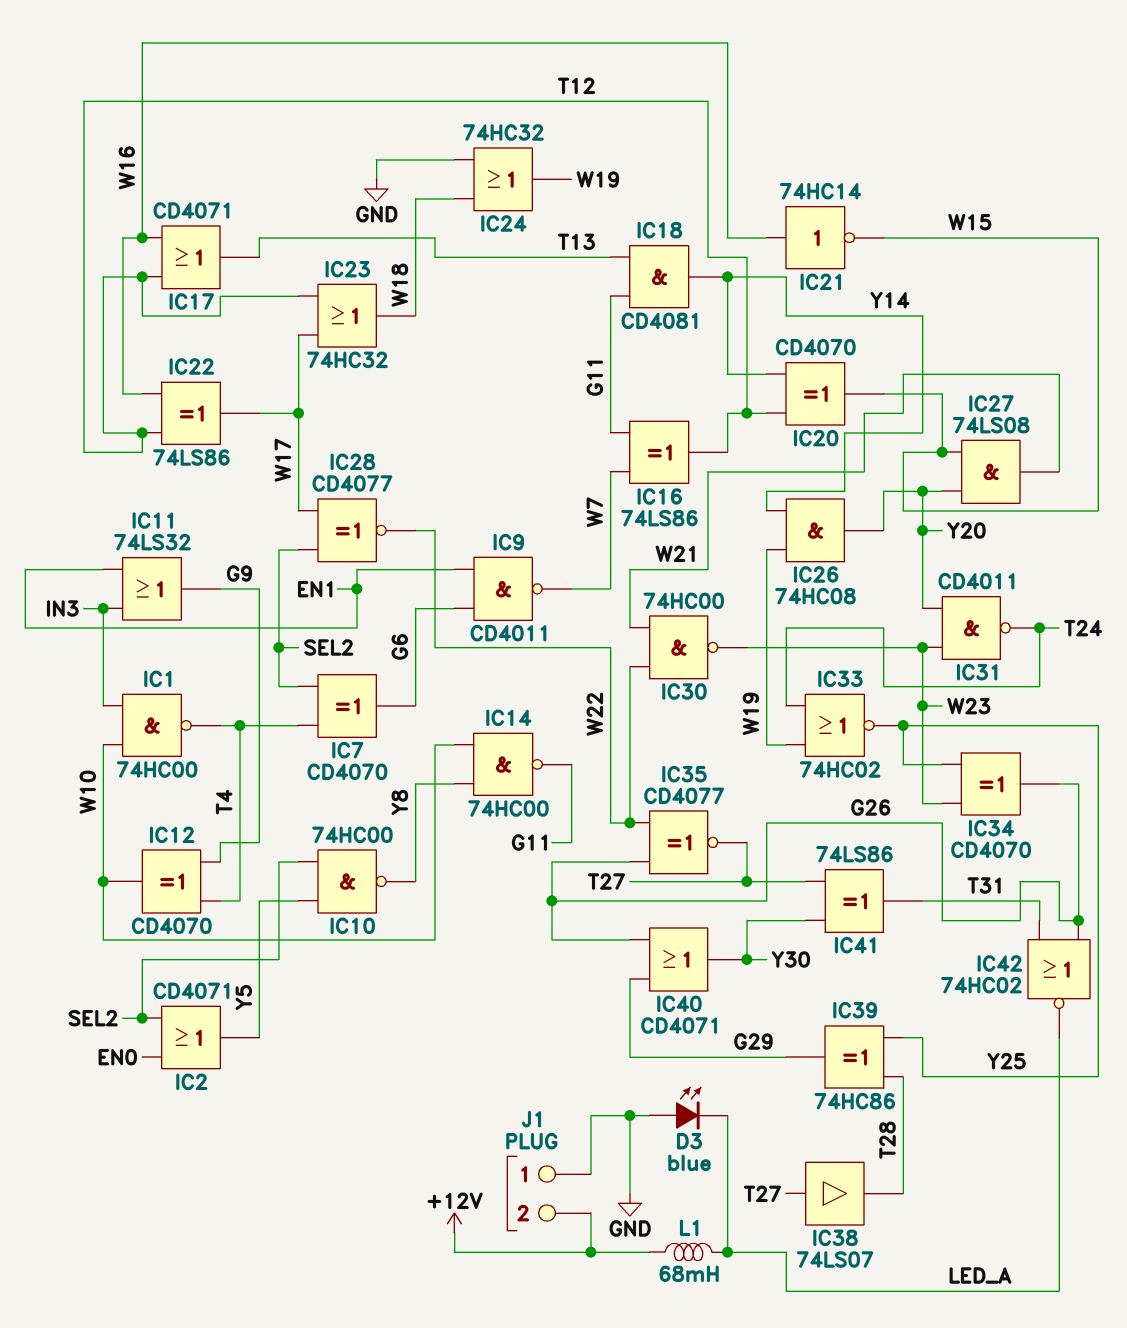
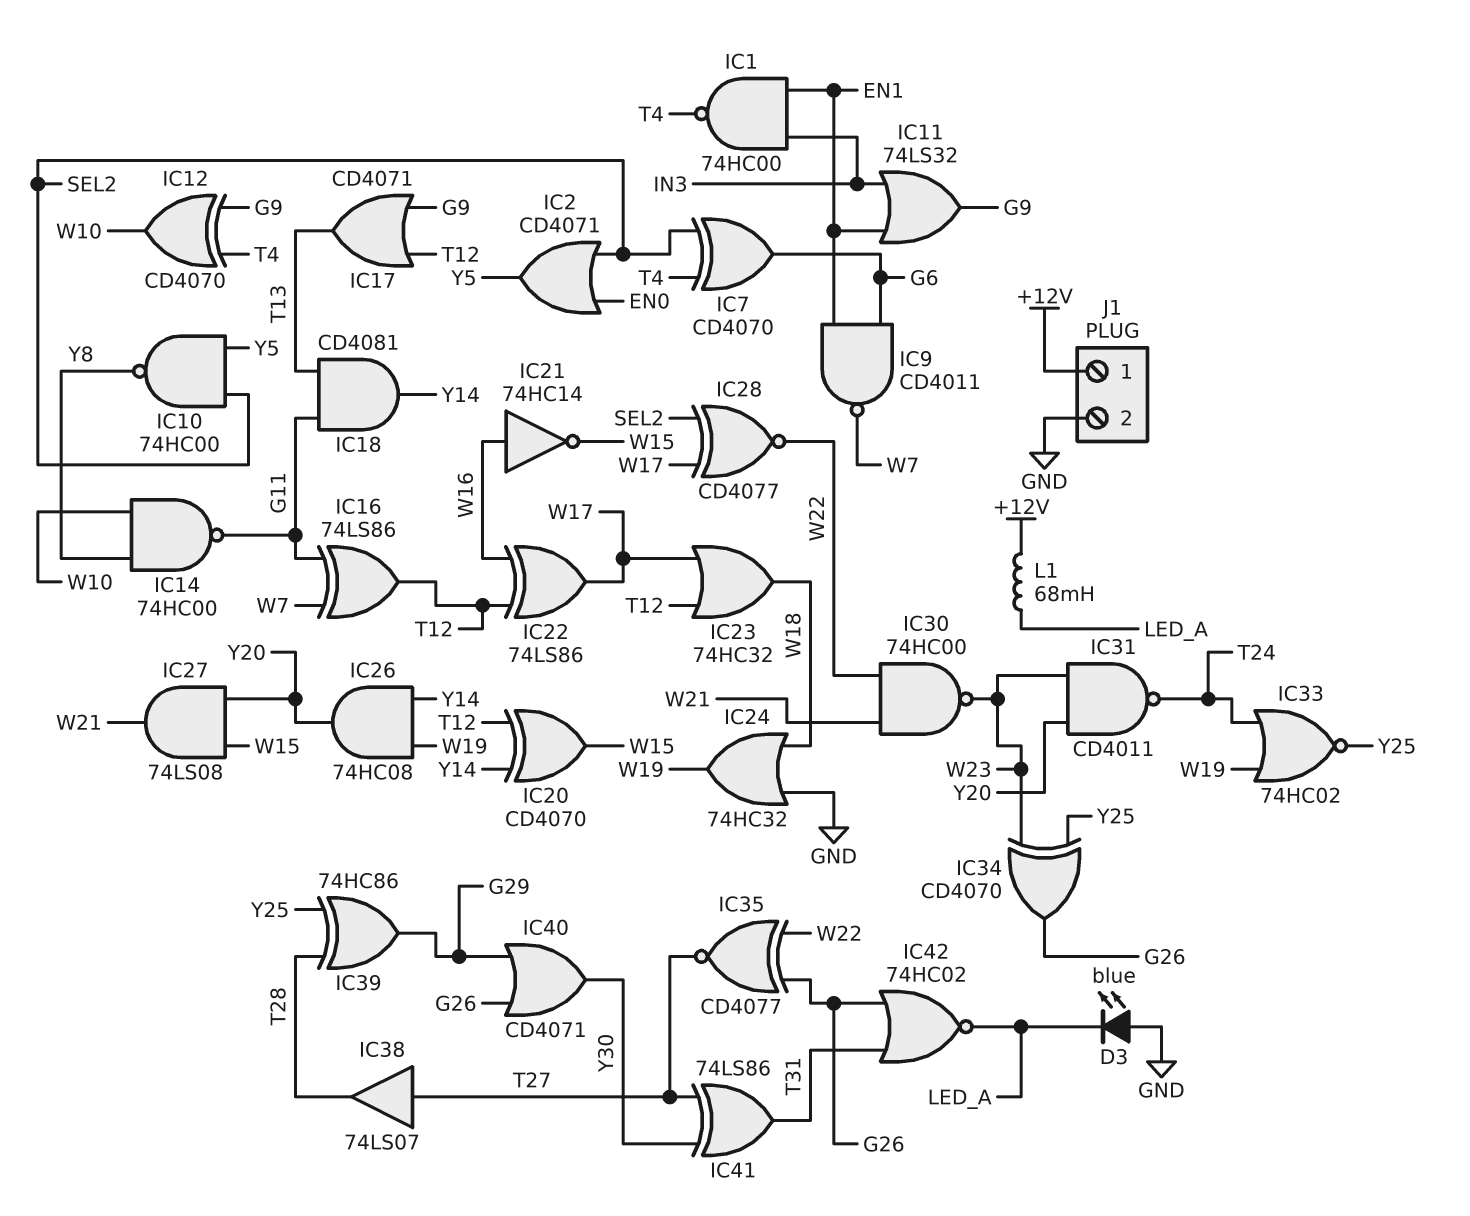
IC1: NAND 74HC00 (in IN3, in W10, out T4) -> NAND 74HC00 (in EN1, in IN3, out T4)
IC17: OR CD4071 (in T12, in W16, out T13) -> OR CD4071 (in G9, in T12, out T13)
J1 pin 1: GND -> +12V
J1 pin 2: +12V -> GND

